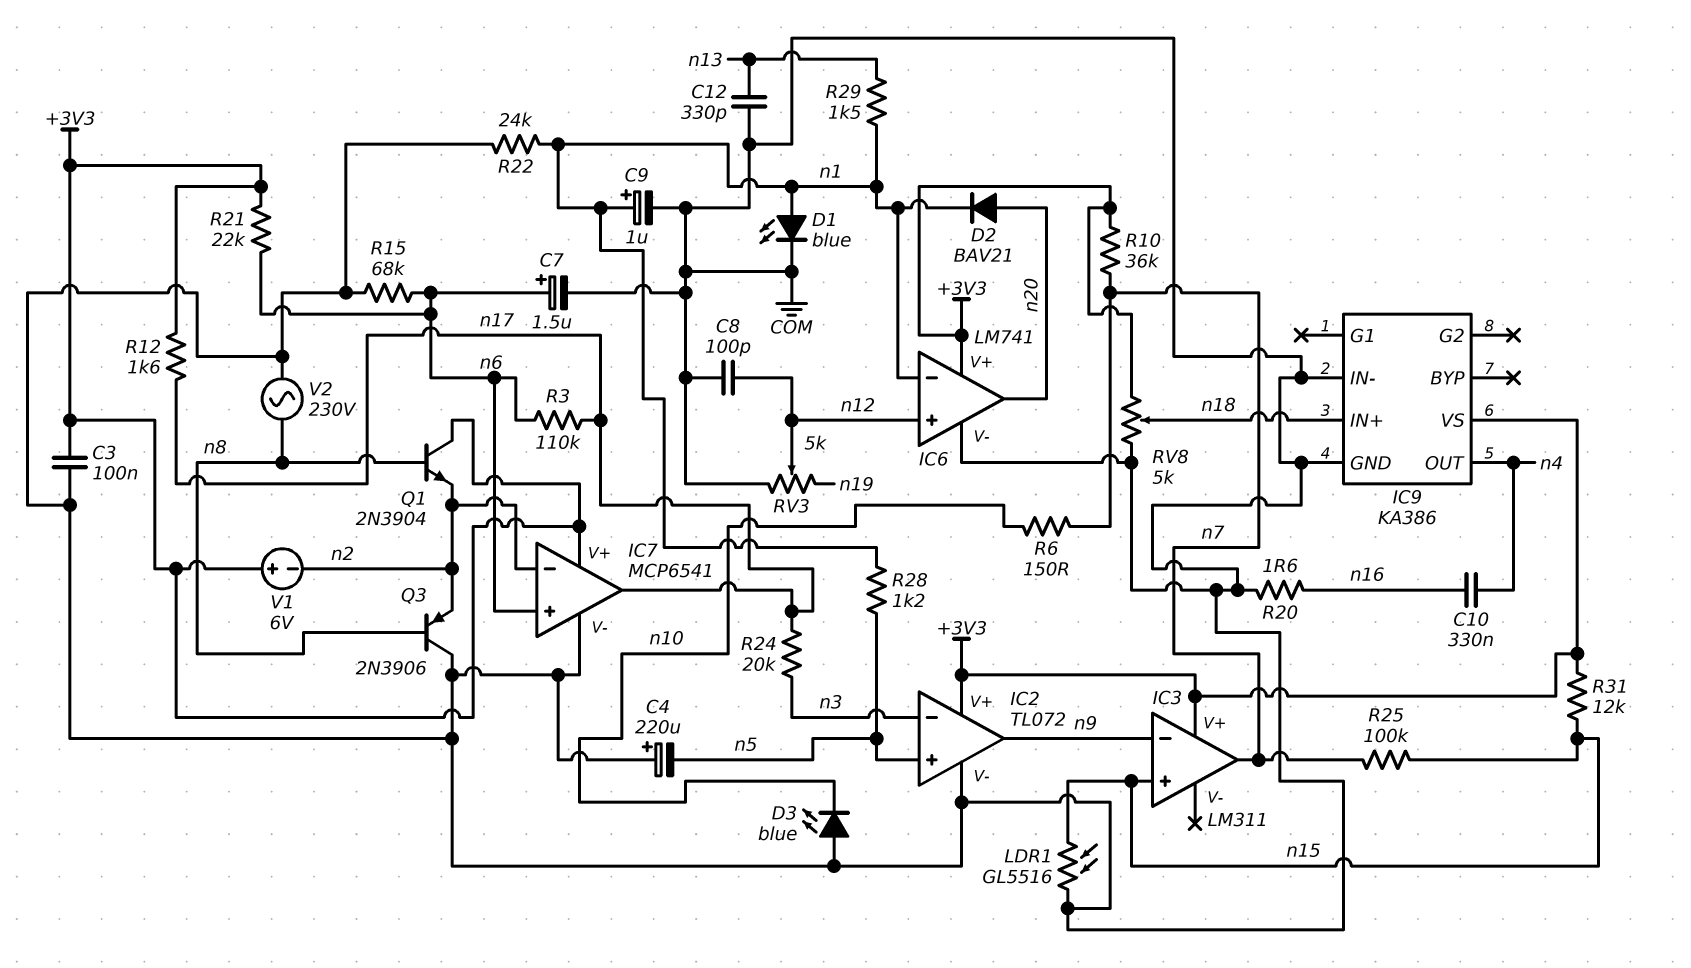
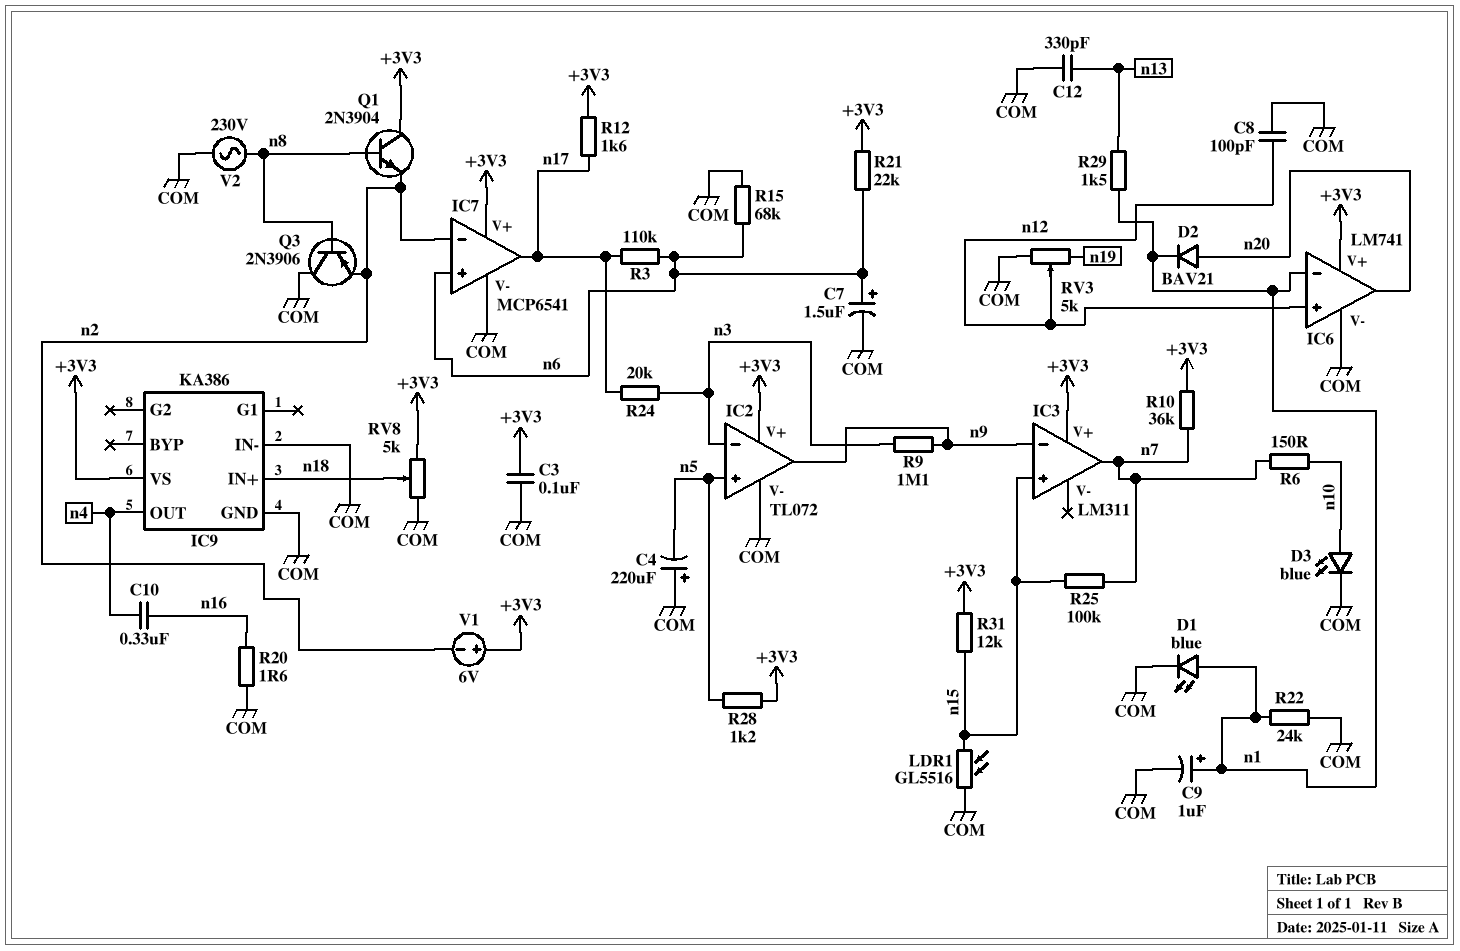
D3: LED blue (A COM, K n10) -> LED blue (A n10, K COM)
R9: none -> 1.1M (n3, n9)
R28: 1.2k (n1, n5) -> 1.2k (+3V3, n5)

